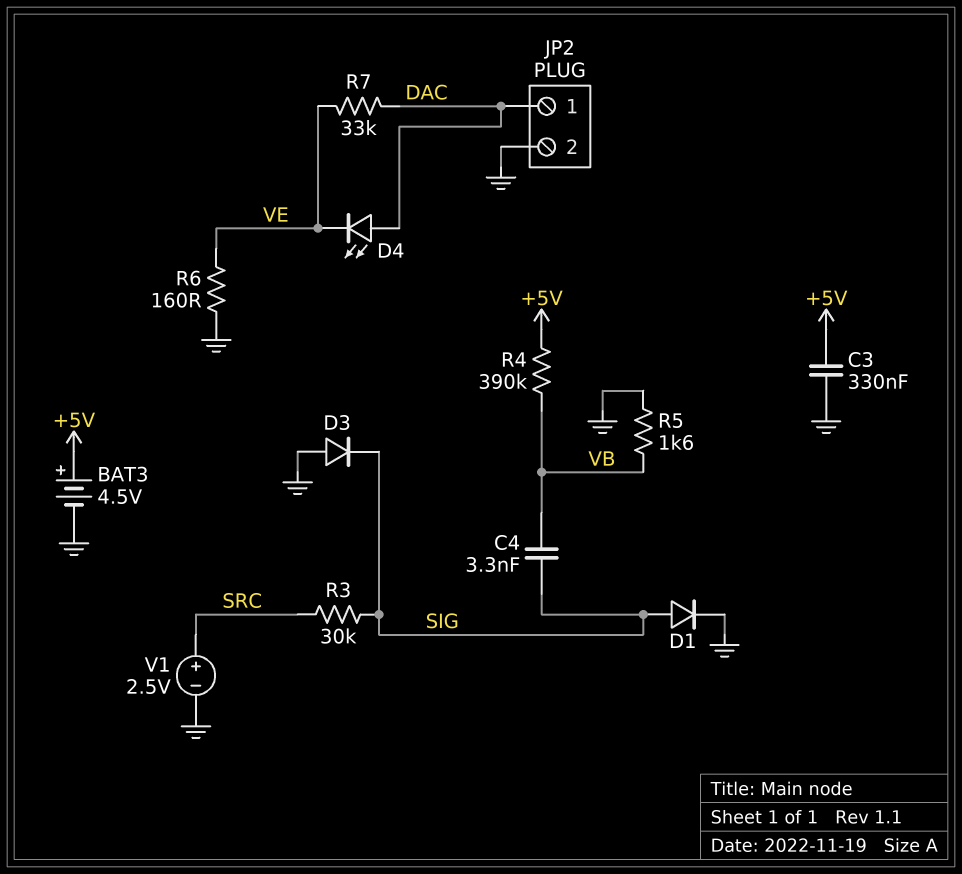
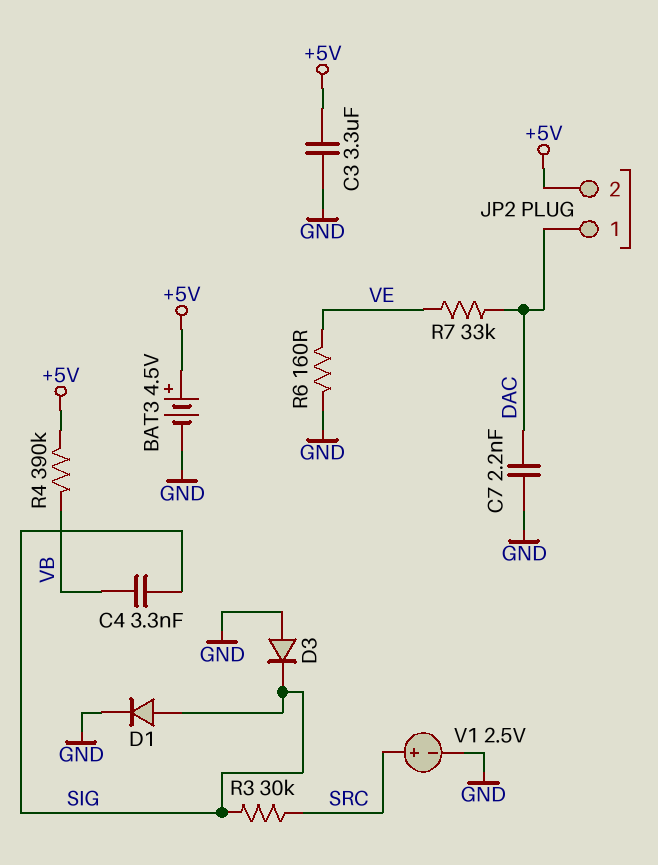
C3: 330nF (+5V, GND) -> 3.3uF (+5V, GND)
C7: none -> 2.2nF (DAC, GND)
D4: LED (A DAC, K VE) -> none
JP2 pin 2: GND -> +5V
R5: 1.6k (GND, VB) -> none

